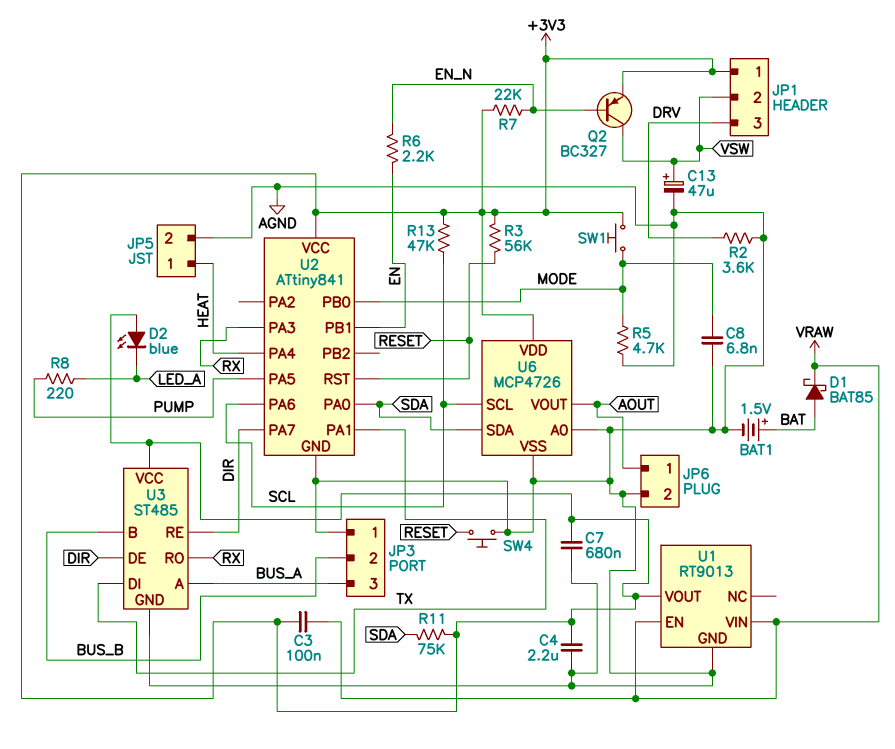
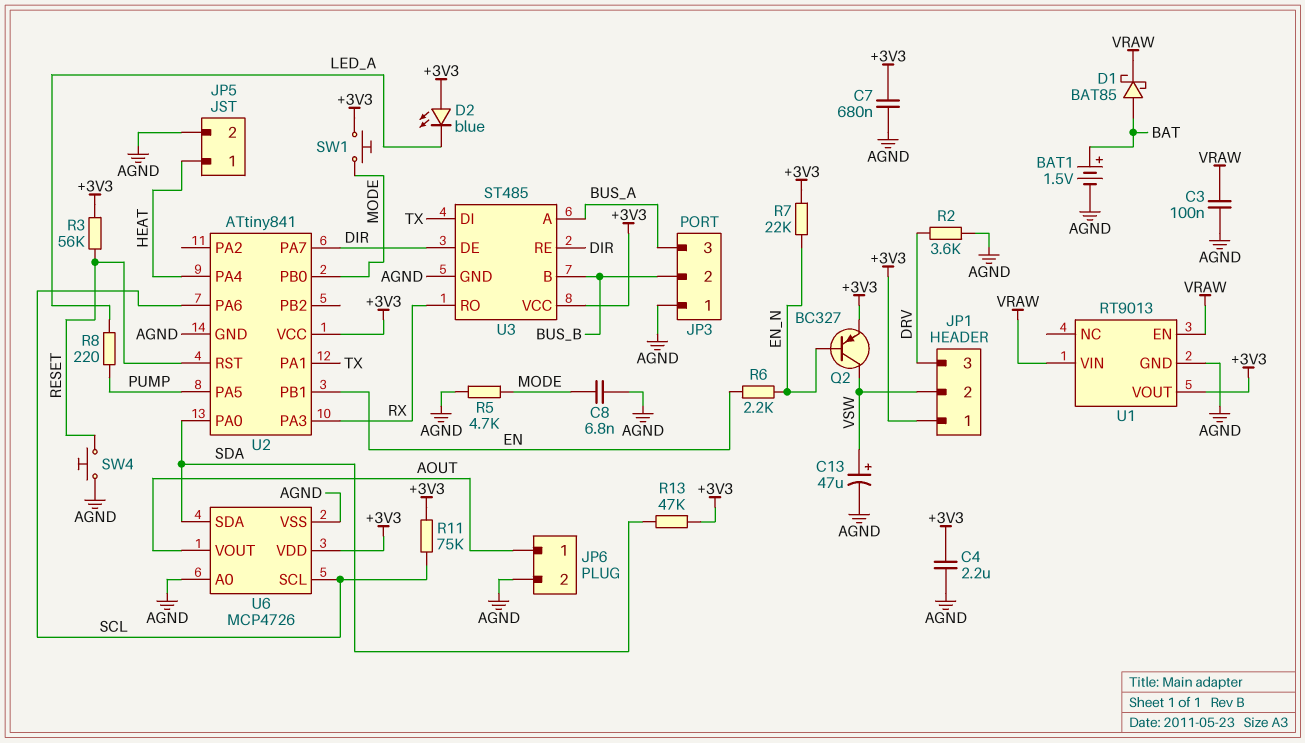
C3: 100nF (+3V3, VRAW) -> 100nF (AGND, VRAW)
R11: 75k (+3V3, SDA) -> 75k (+3V3, SCL)
R13: 47k (+3V3, SCL) -> 47k (+3V3, SDA)

